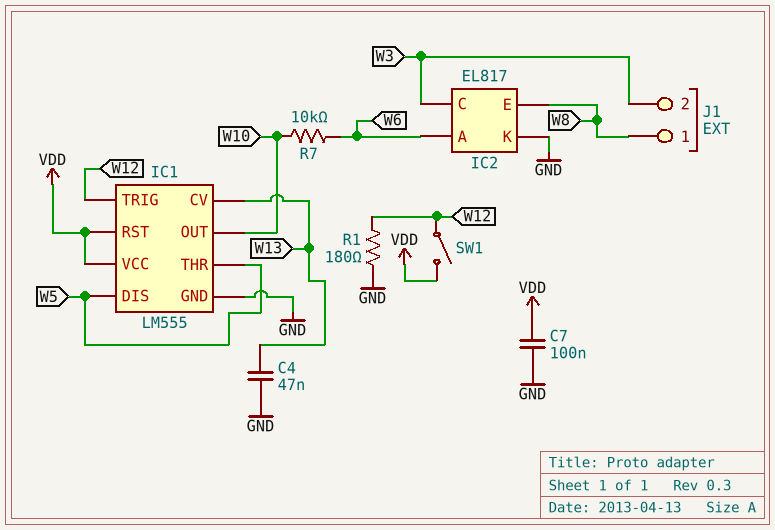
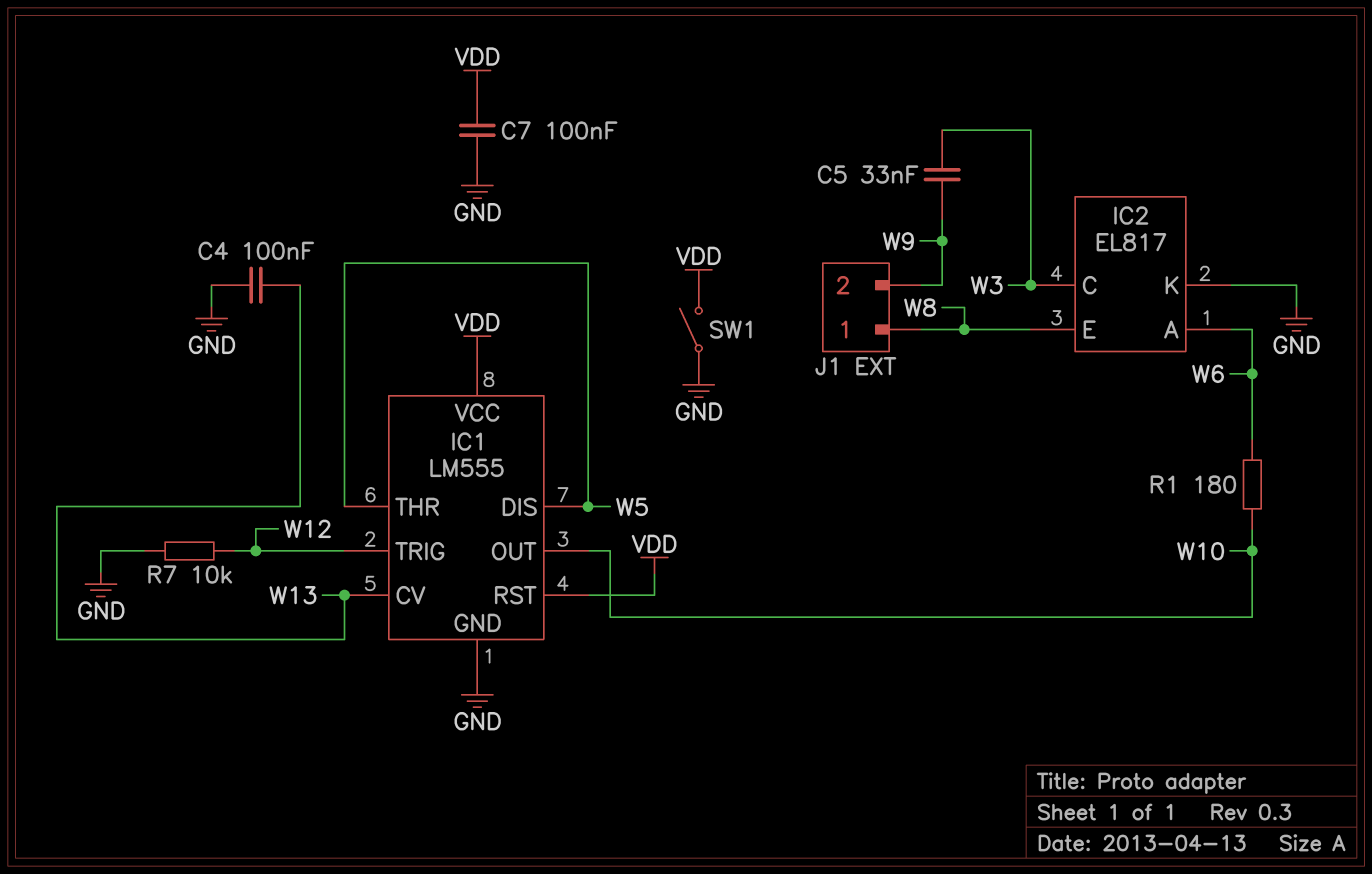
C4: 47nF (GND, W13) -> 100nF (GND, W13)
C5: none -> 33nF (W3, W9)
J1 pin 2: W3 -> W9
R1: 180 (GND, W12) -> 180 (W6, W10)
R7: 10k (W6, W10) -> 10k (GND, W12)
SW1: switch (VDD, W12) -> switch (GND, VDD)

